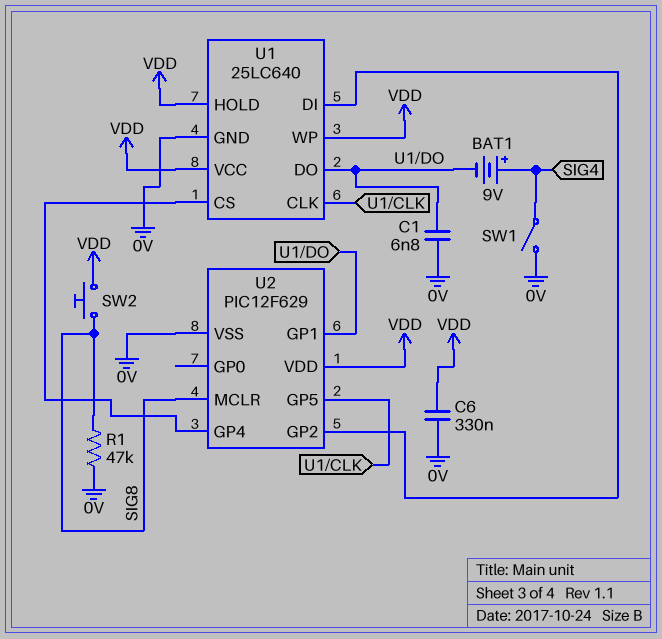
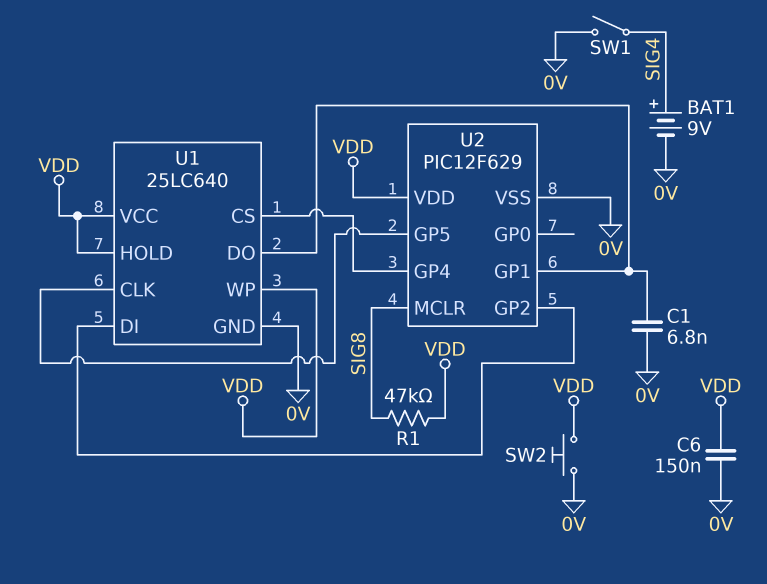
BAT1: 9V (plus SIG4, minus U1/DO) -> 9V (plus SIG4, minus 0V)
C6: 330nF (0V, VDD) -> 150nF (0V, VDD)
R1: 47k (0V, SIG8) -> 47k (SIG8, VDD)
SW2: button (SIG8, VDD) -> button (0V, VDD)

